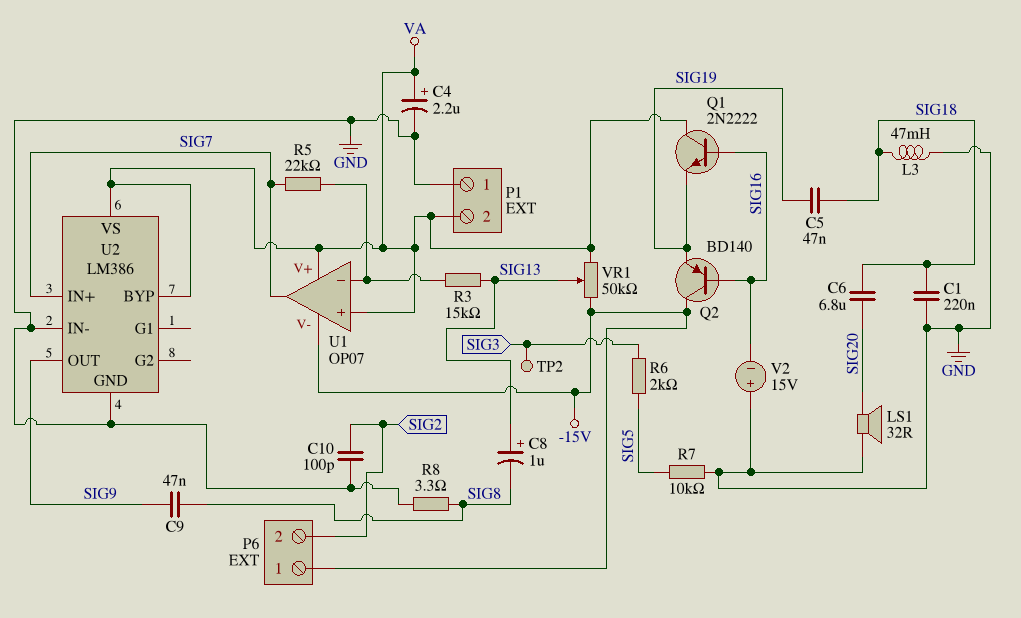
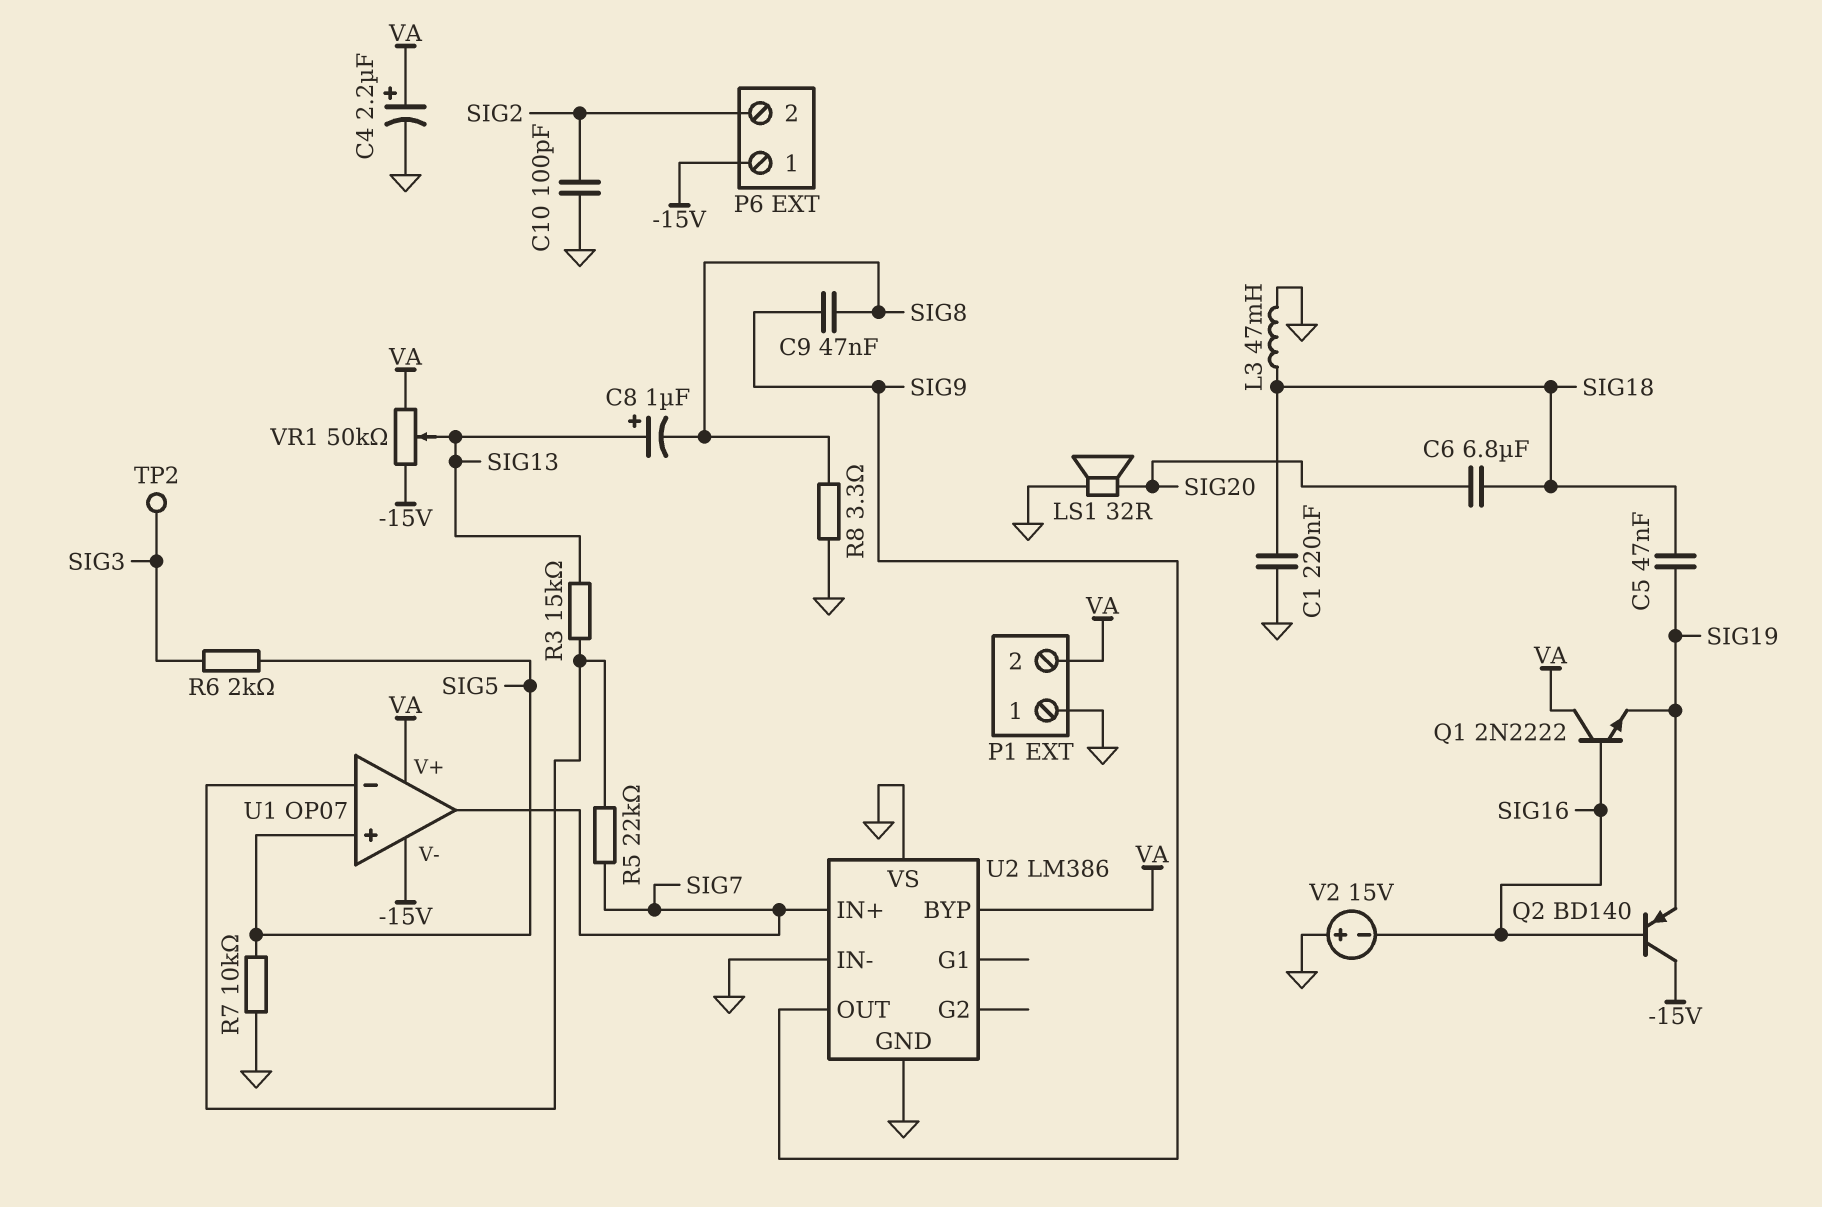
U1 pin in+: VA -> SIG5
U2 pin VS: VA -> GND

